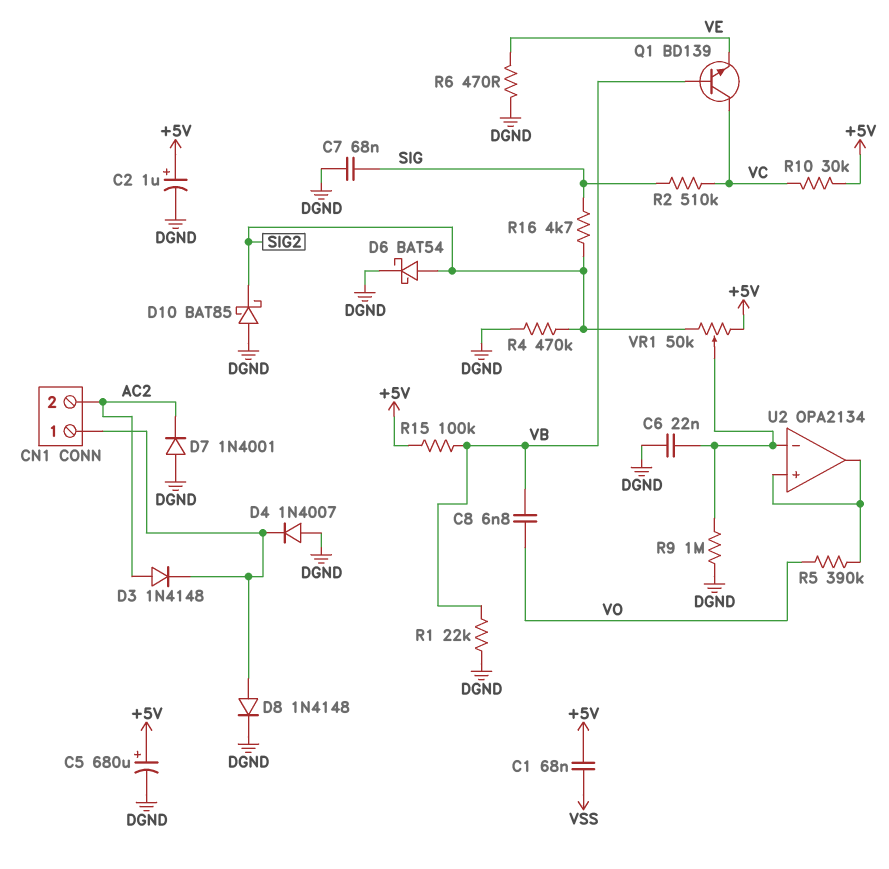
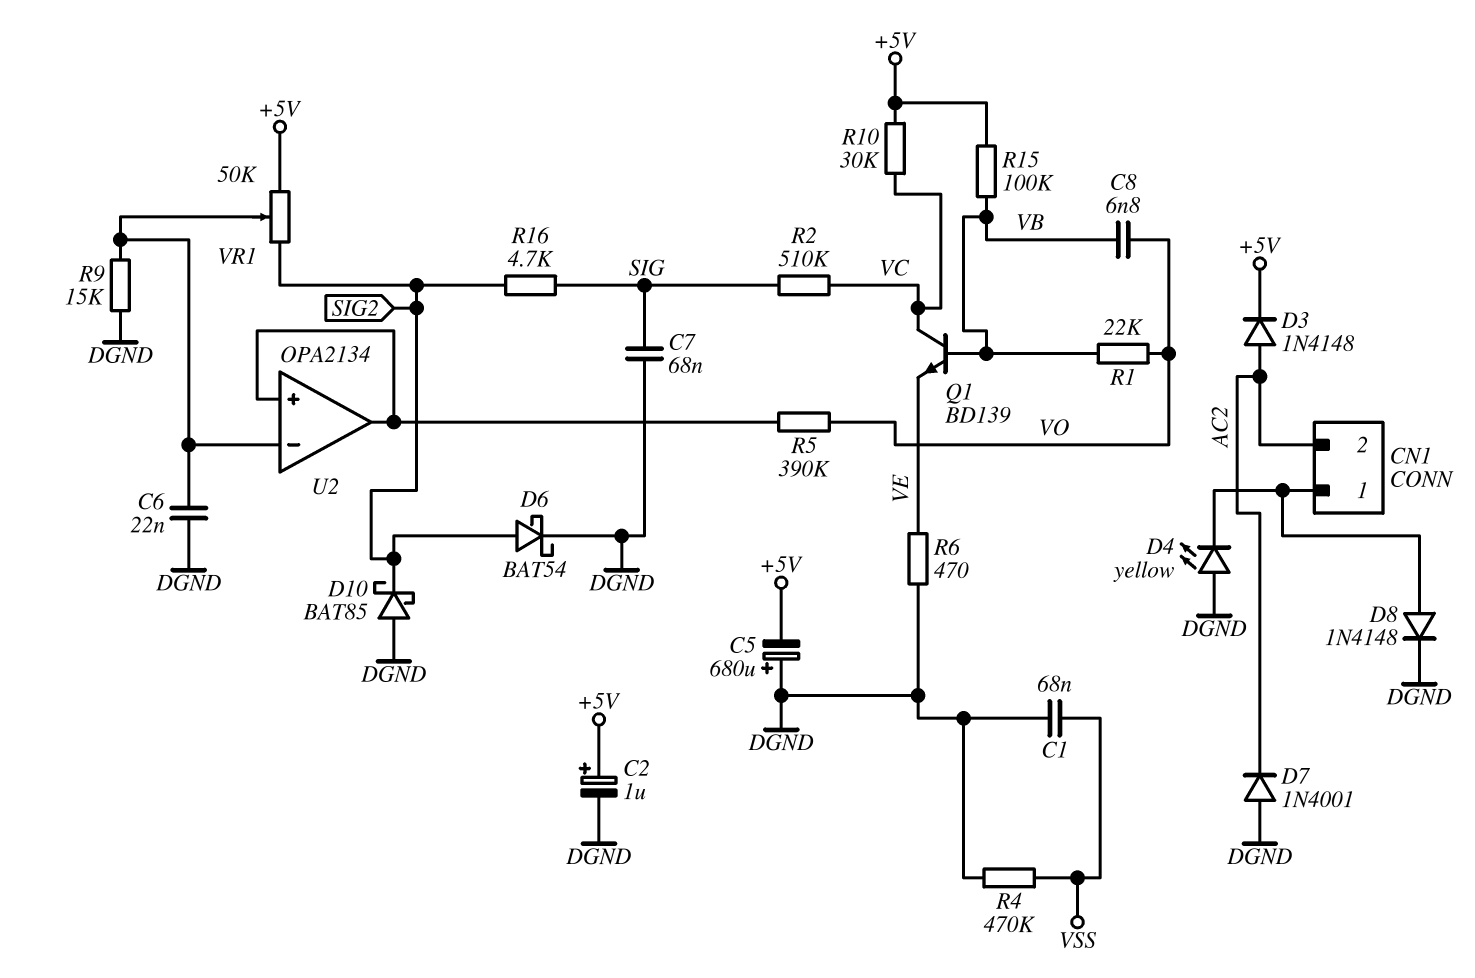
C1: 68nF (+5V, VSS) -> 68nF (DGND, VSS)
C5: 680uF (plus +5V, minus DGND) -> 680uF (plus DGND, minus +5V)
D3: diode 1N4148 (A AC2, K CN1/1) -> diode 1N4148 (A AC2, K +5V)
D4: diode 1N4007 (A DGND, K CN1/1) -> LED yellow (A DGND, K CN1/1)
R1: 22k (DGND, VB) -> 22k (VB, VO)
R4: 470k (DGND, SIG2) -> 470k (DGND, VSS)
R9: 1M (DGND, U2/in-) -> 15k (DGND, U2/in-)

